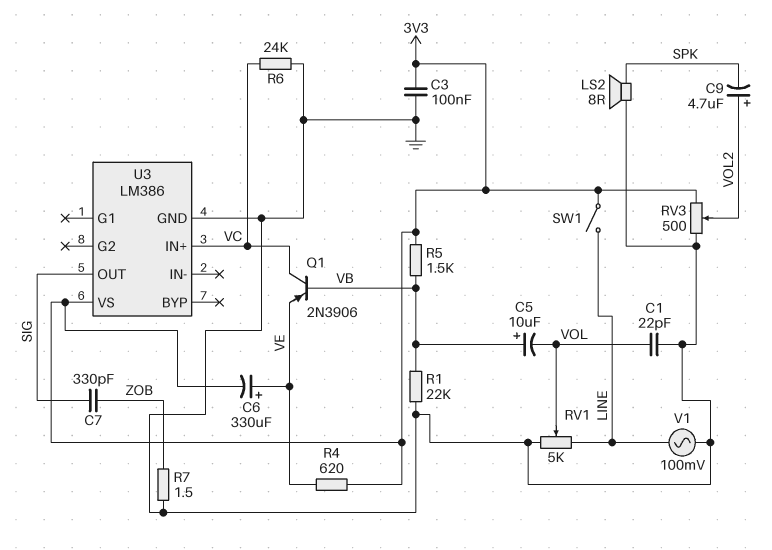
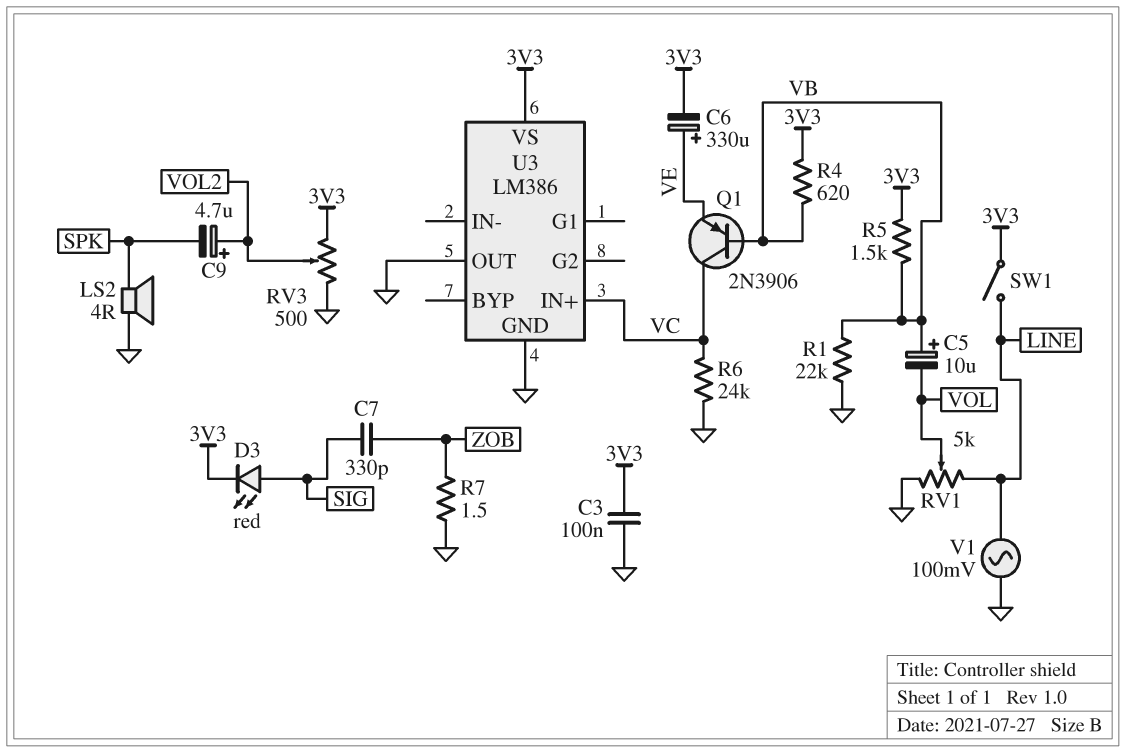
C1: 22pF (GND, VOL) -> none
D3: none -> LED red (A SIG, K 3V3)
LS2: speaker 8R (GND, SPK) -> speaker 4R (GND, SPK)
R4: 620 (3V3, VE) -> 620 (3V3, VB)
U3 pin OUT: SIG -> GND

